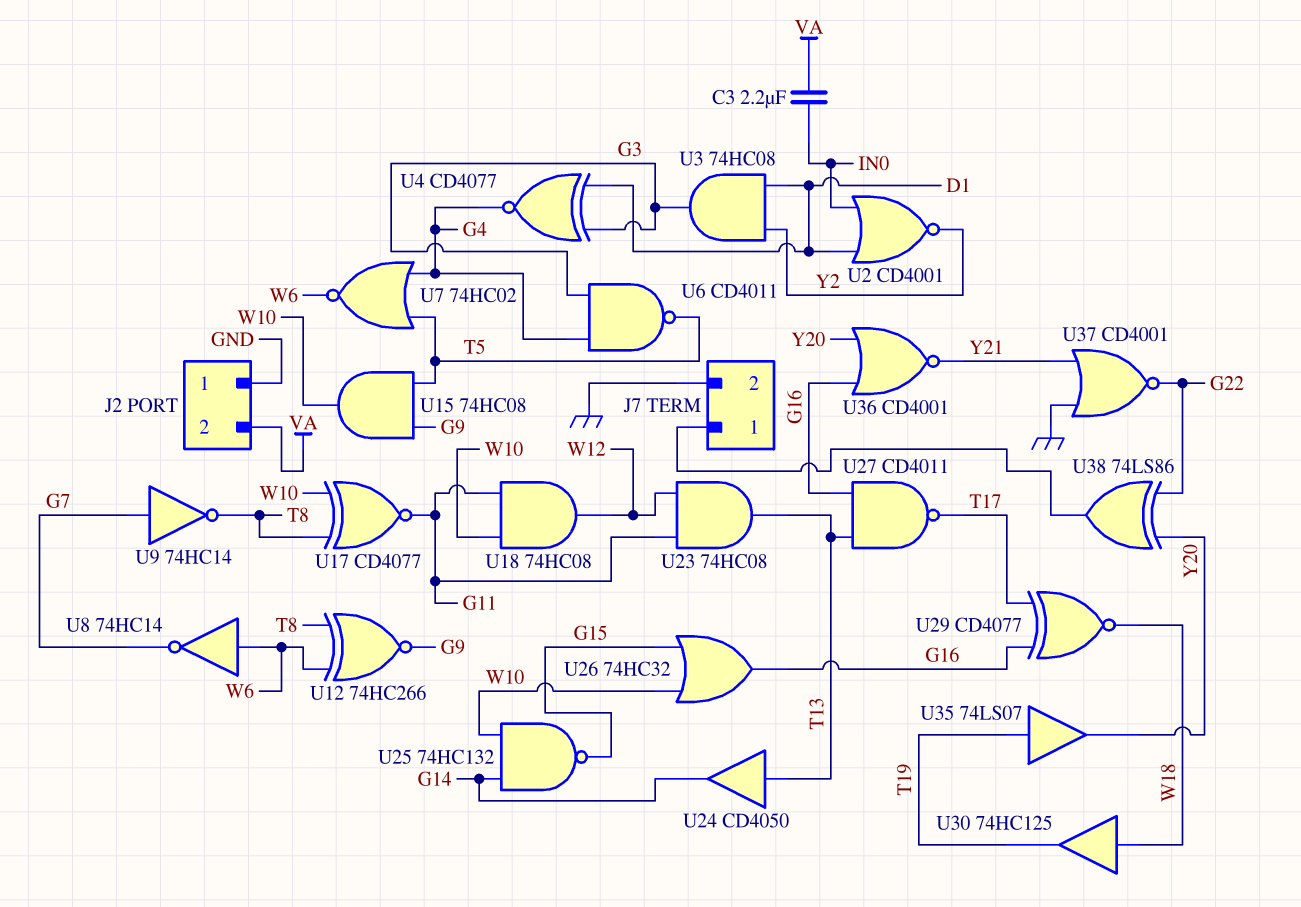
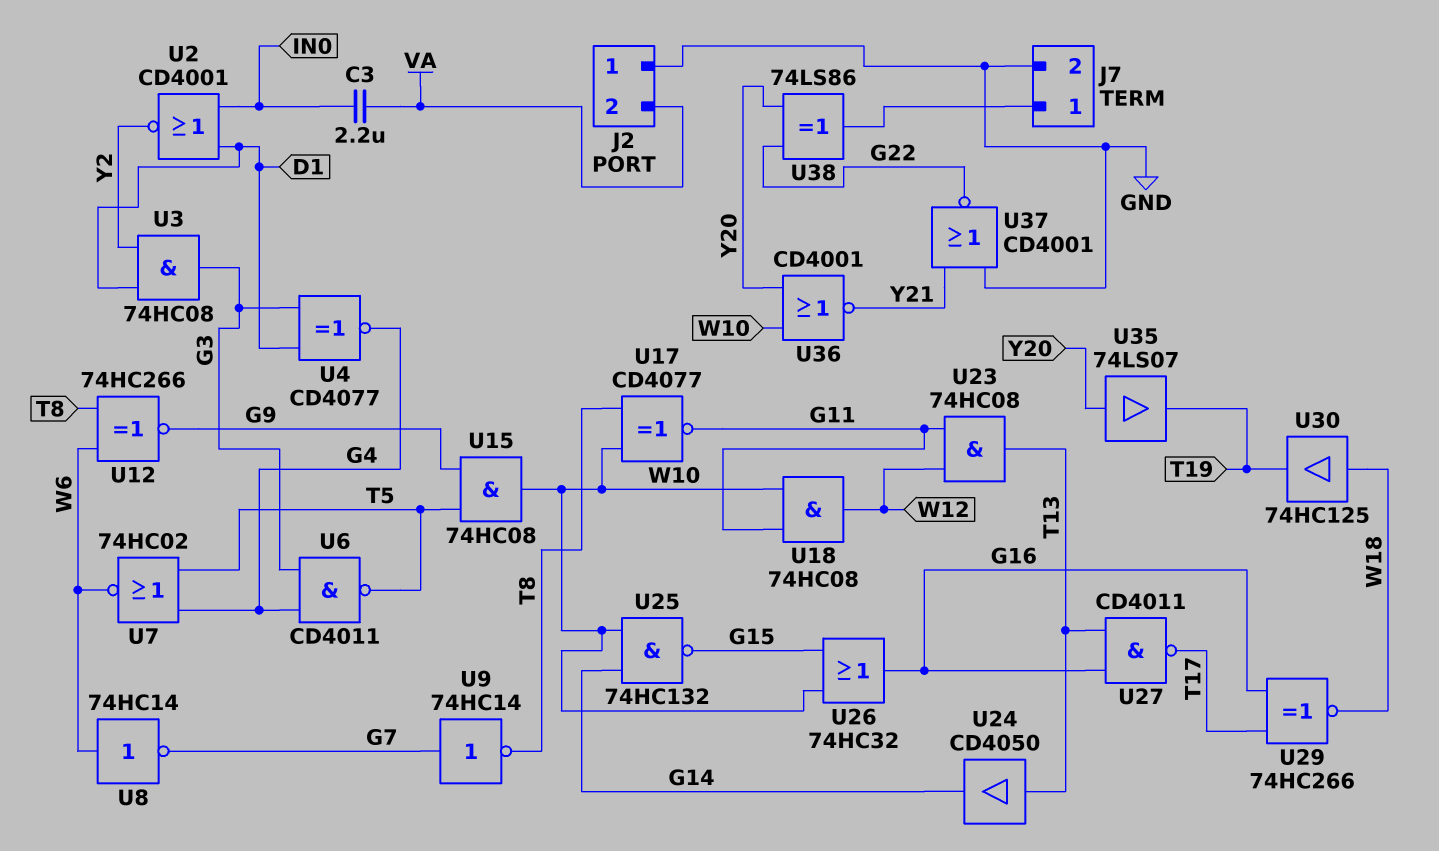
U29: XNOR CD4077 (in G16, in T17, out W18) -> XNOR 74HC266 (in G16, in T17, out W18)
U35: buffer 74LS07 (in T19, out Y20) -> buffer 74LS07 (in Y20, out T19)
U36: NOR CD4001 (in G16, in Y20, out Y21) -> NOR CD4001 (in W10, in Y20, out Y21)

